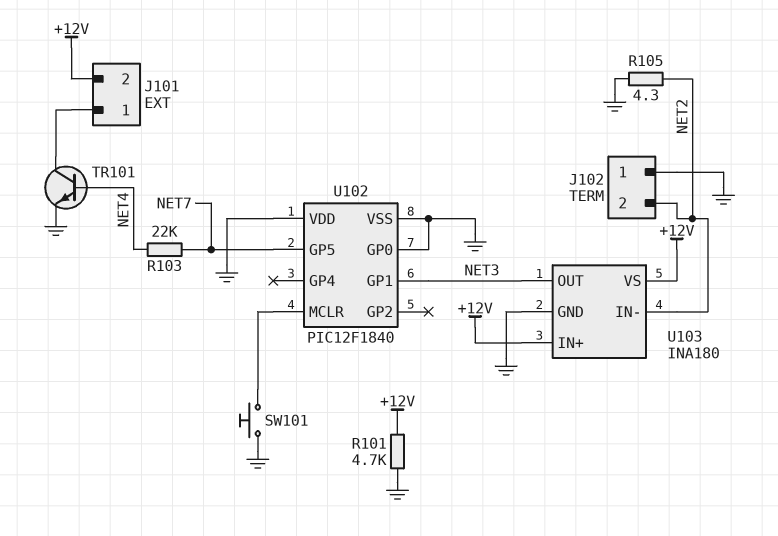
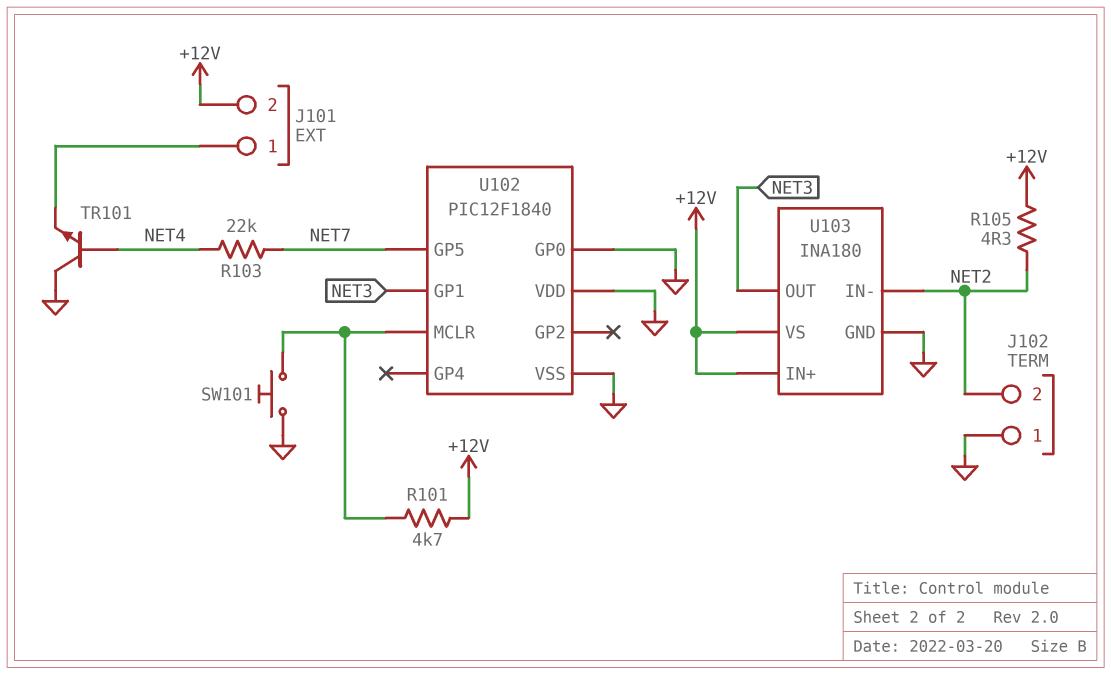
R101: 4.7k (+12V, GND) -> 4.7k (+12V, U102/MCLR)
R105: 4.3 (GND, NET2) -> 4.3 (+12V, NET2)
TR101: NPN (B NET4, C J101/1, E GND) -> NPN (B NET4, C GND, E J101/1)

